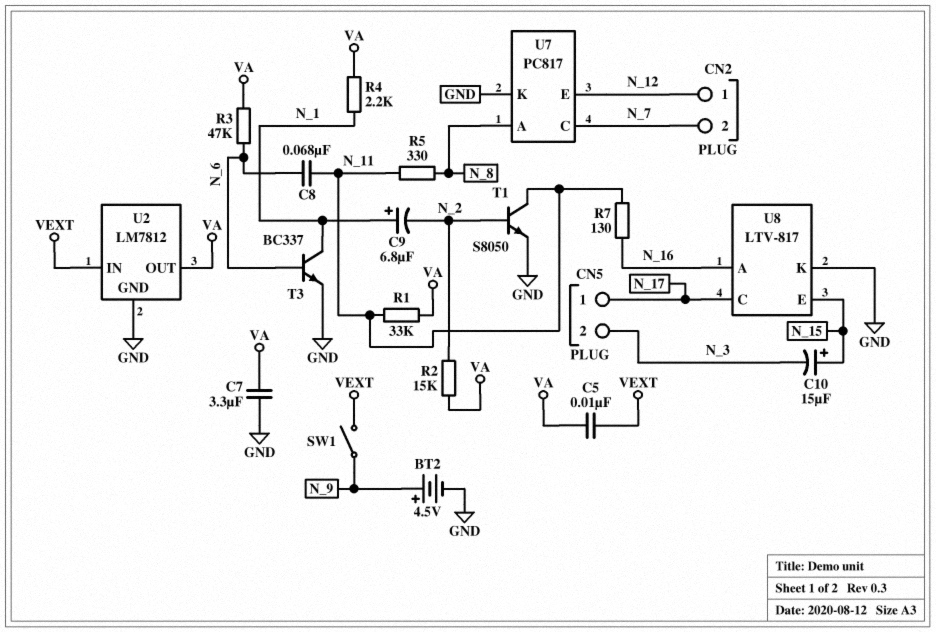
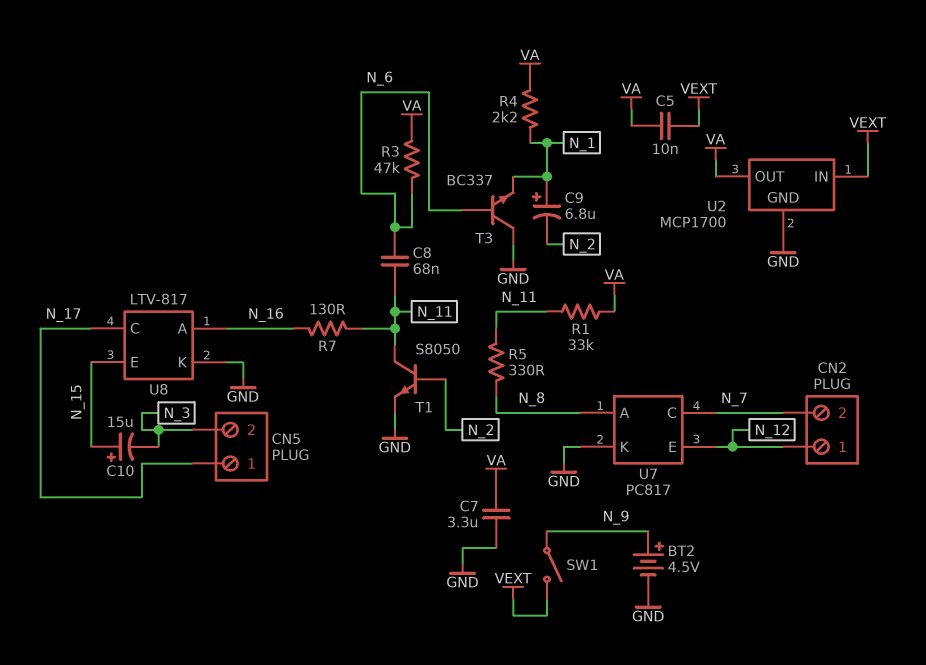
R2: 15k (N_2, VA) -> none
T3: NPN BC337 (B N_6, C N_1, E GND) -> NPN BC337 (B N_6, C GND, E N_1)
U2: LM7812 -> MCP1700

